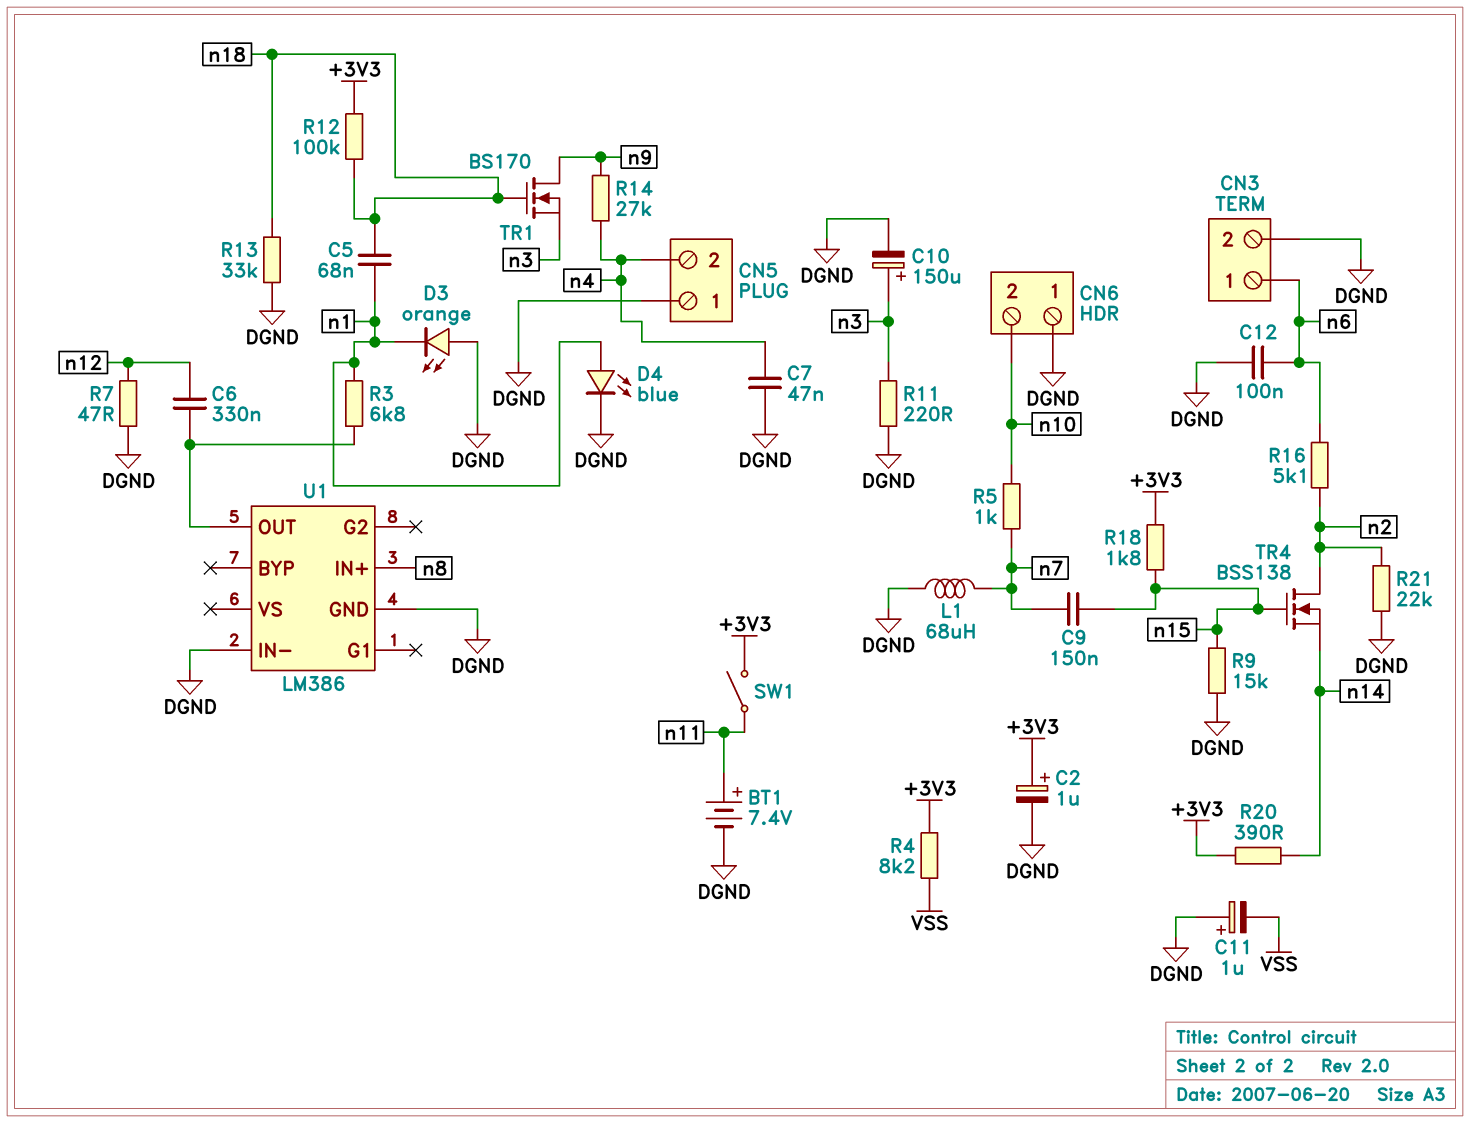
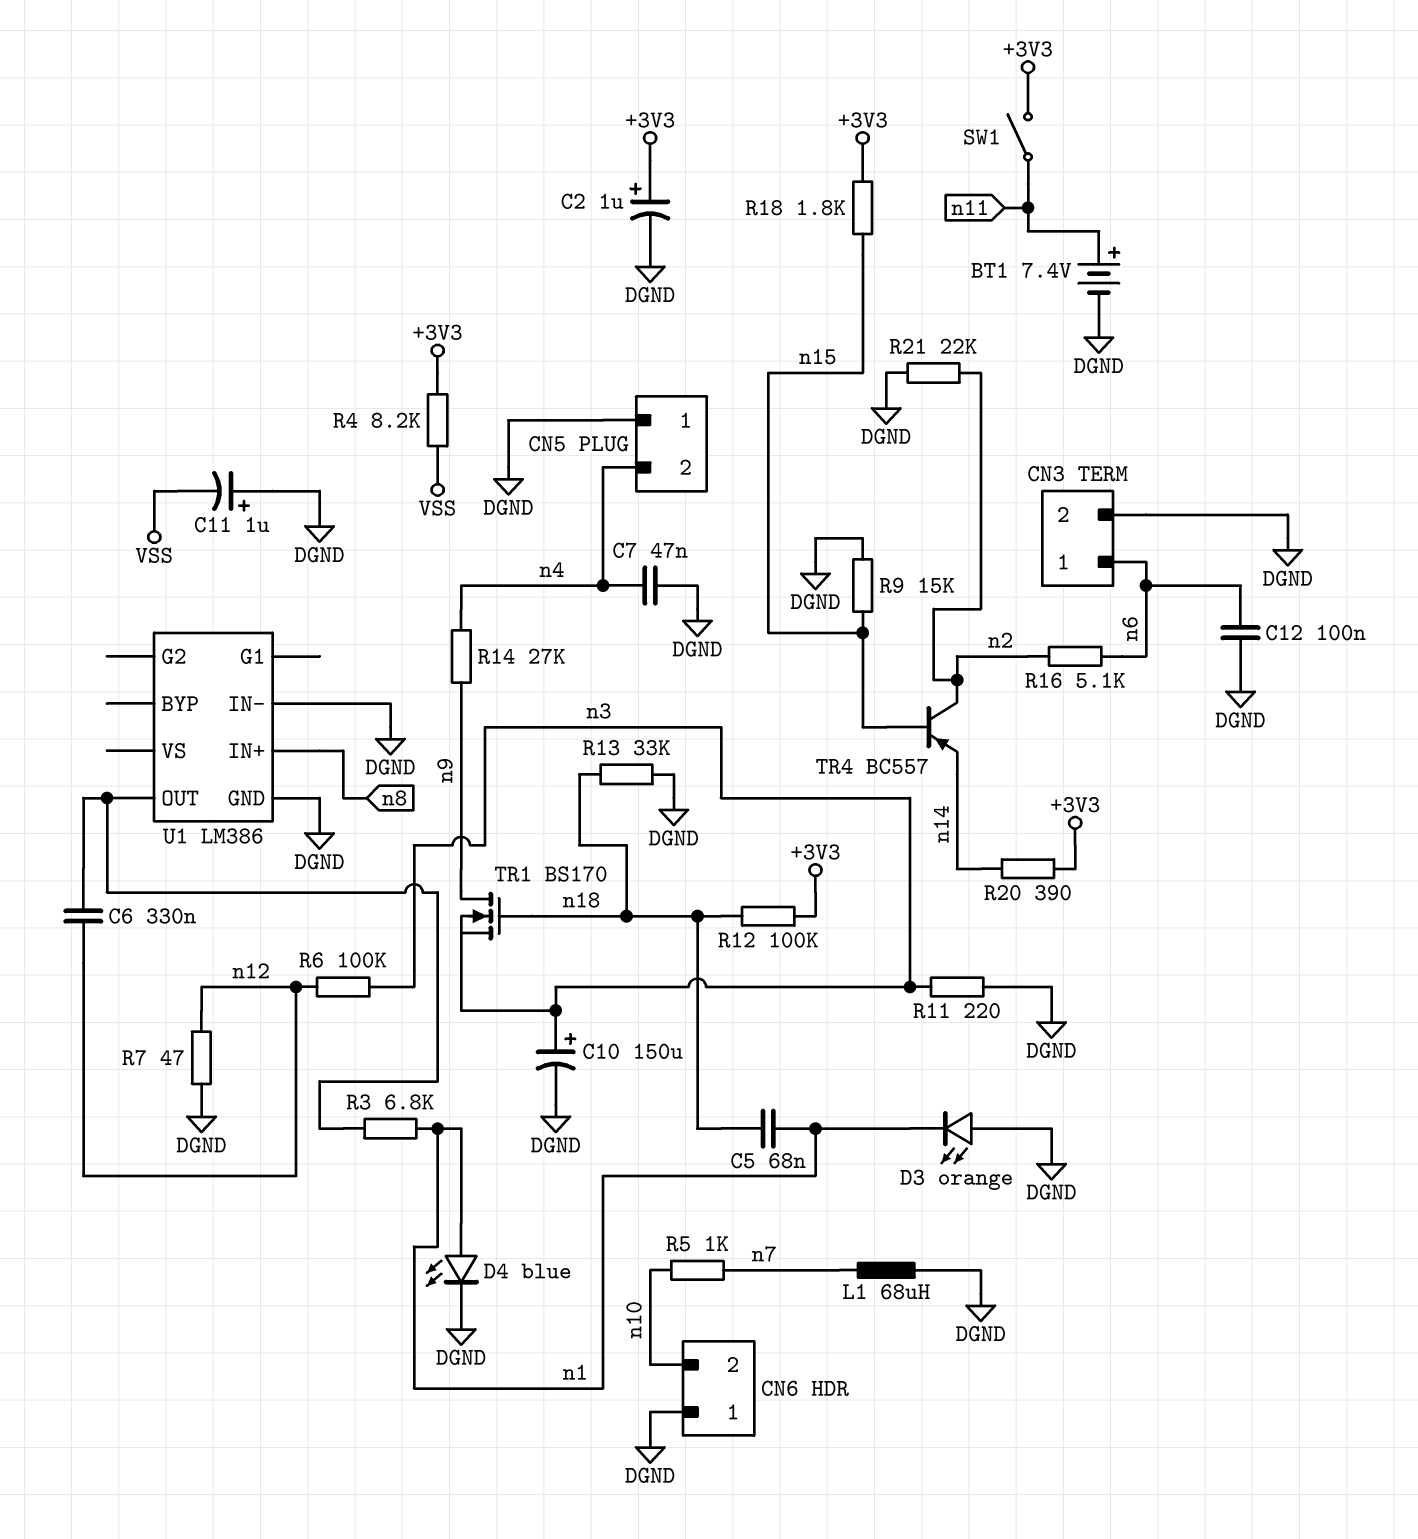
C9: 150nF (n7, n15) -> none
R6: none -> 100k (n3, n12)
TR4: NMOS BSS138 (G n15, D n2, S n14) -> PNP BC557 (B n15, C n2, E n14)

